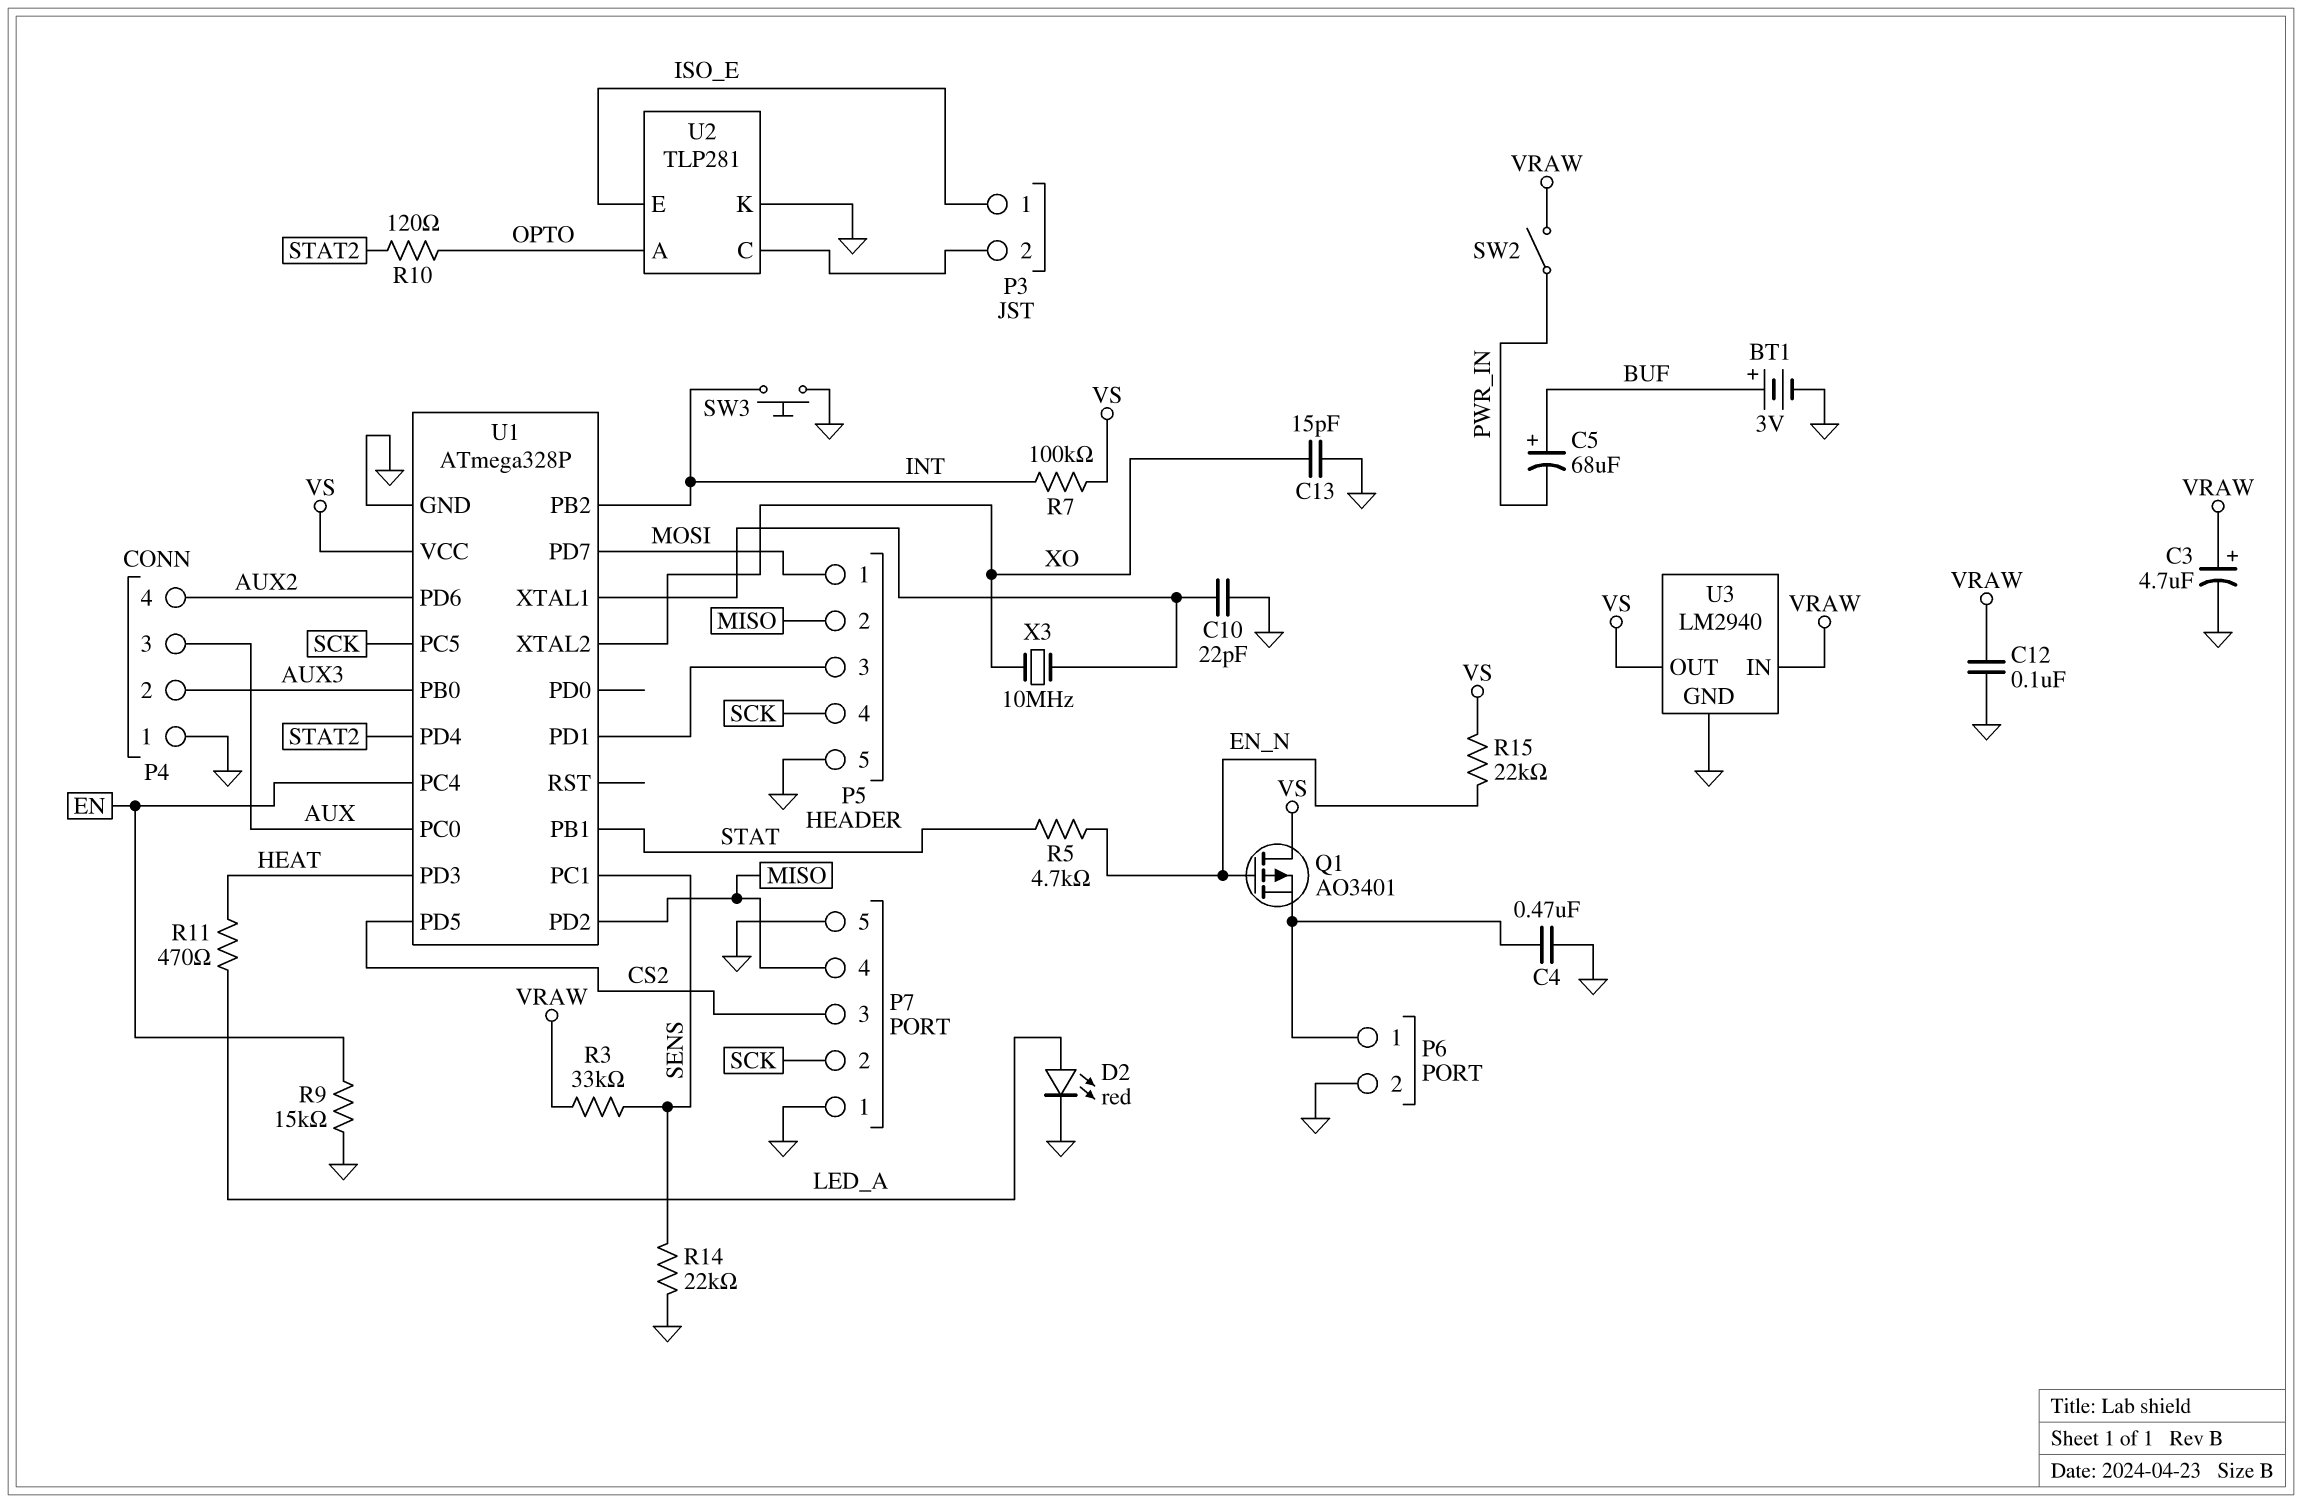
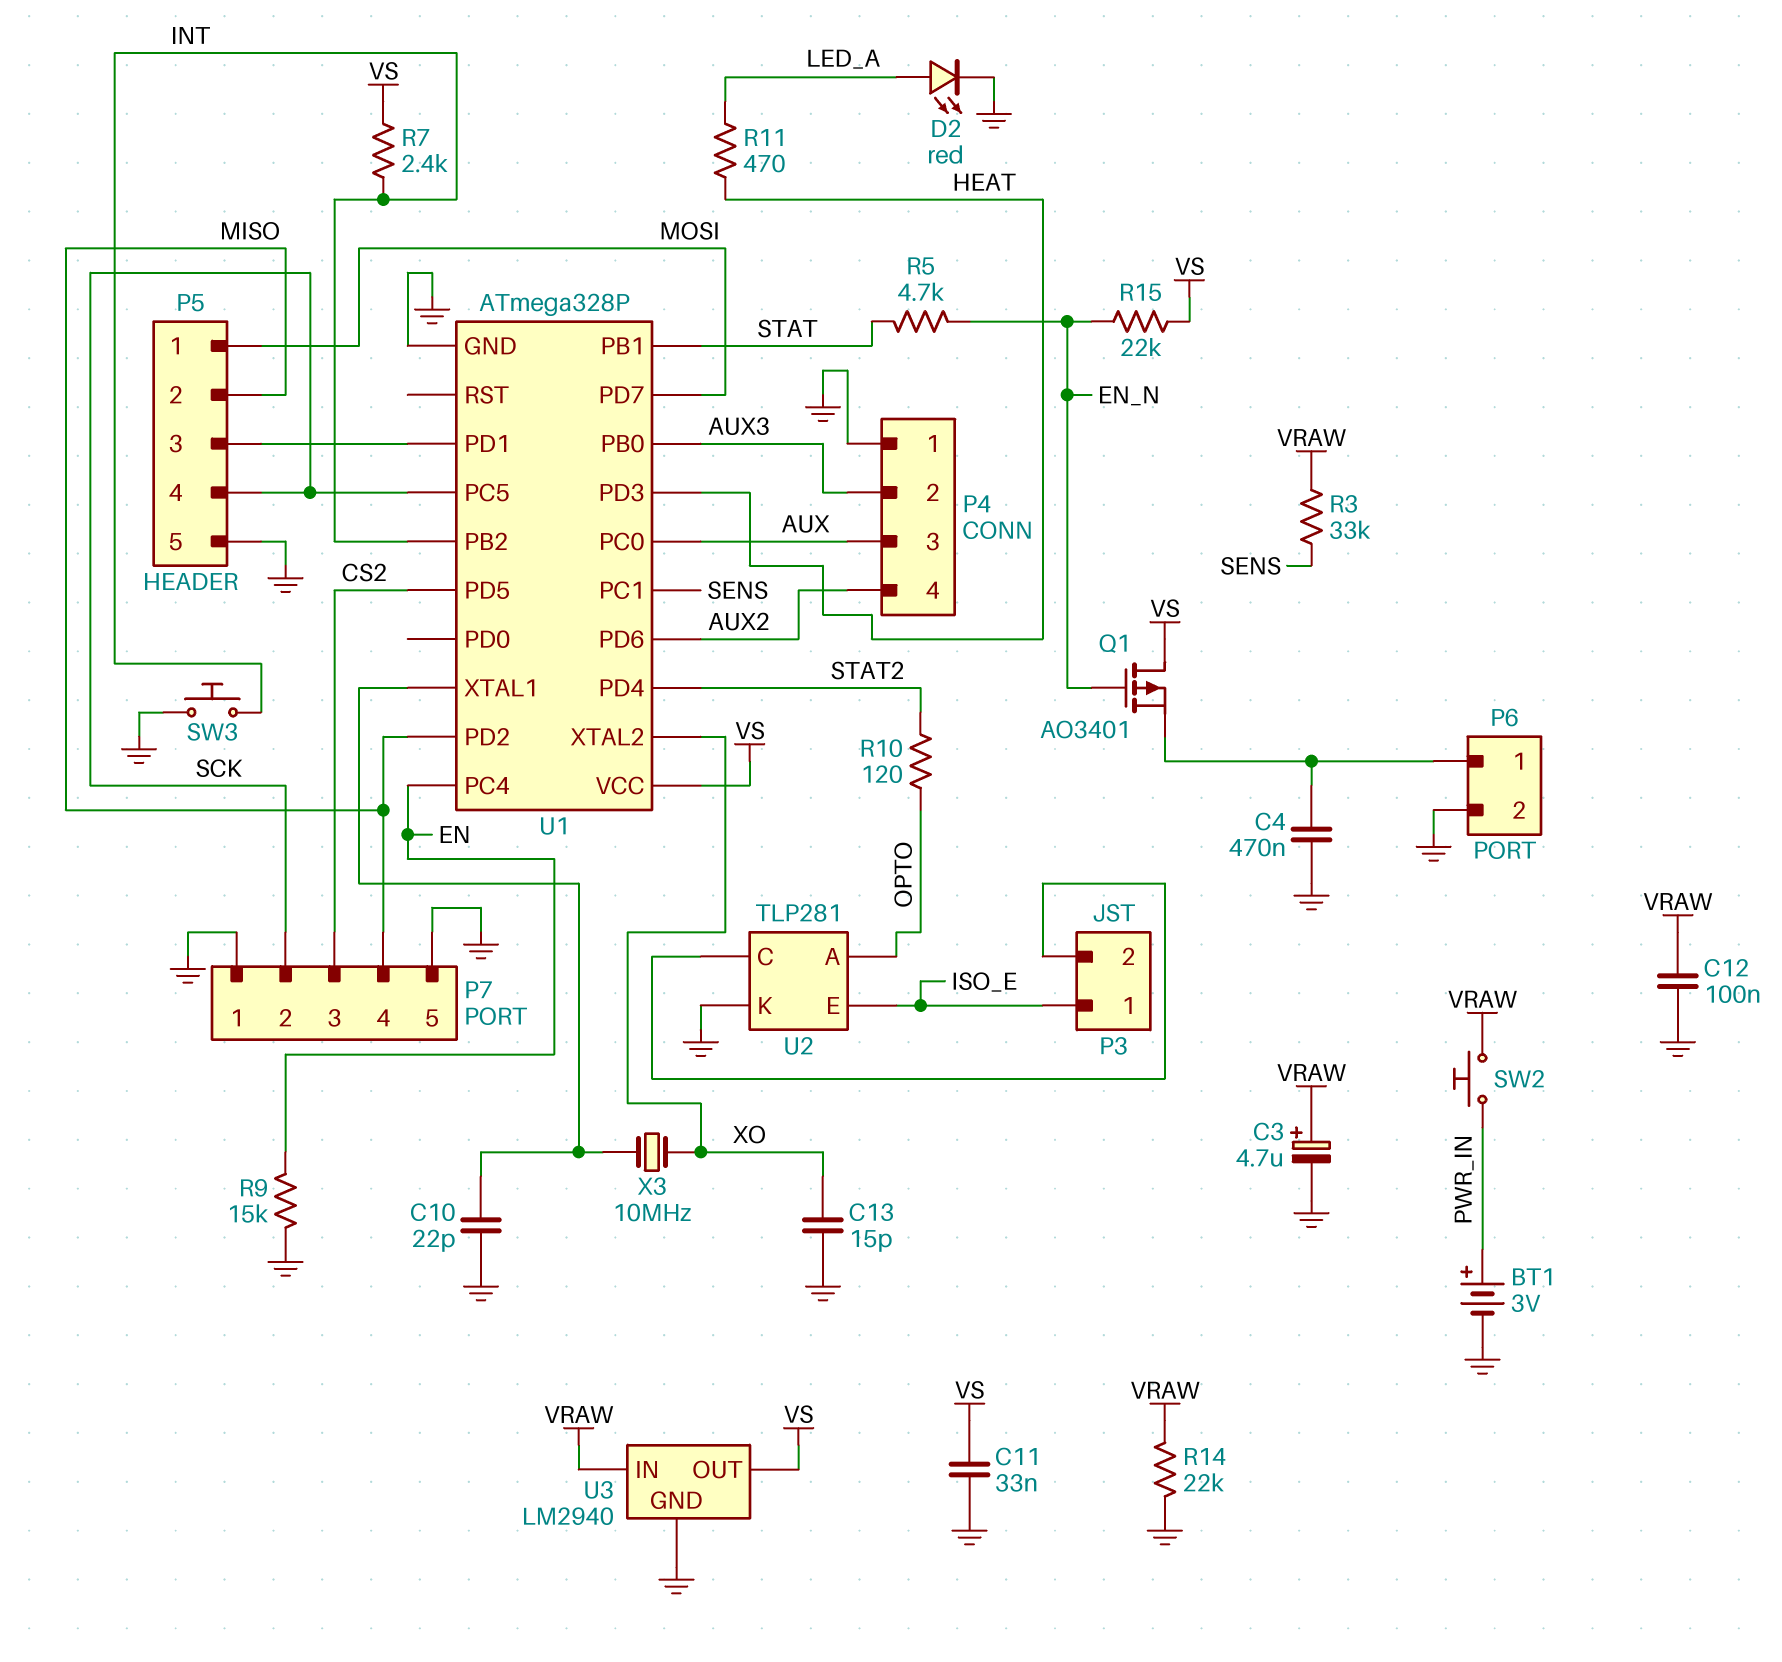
BT1: 3V (plus BUF, minus GND) -> 3V (plus PWR_IN, minus GND)
C5: 68uF (plus BUF, minus PWR_IN) -> none
C11: none -> 33nF (GND, VS)
R7: 100k (INT, VS) -> 2.4k (INT, VS)
R14: 22k (GND, SENS) -> 22k (GND, VRAW)
SW2: switch (PWR_IN, VRAW) -> button (PWR_IN, VRAW)

